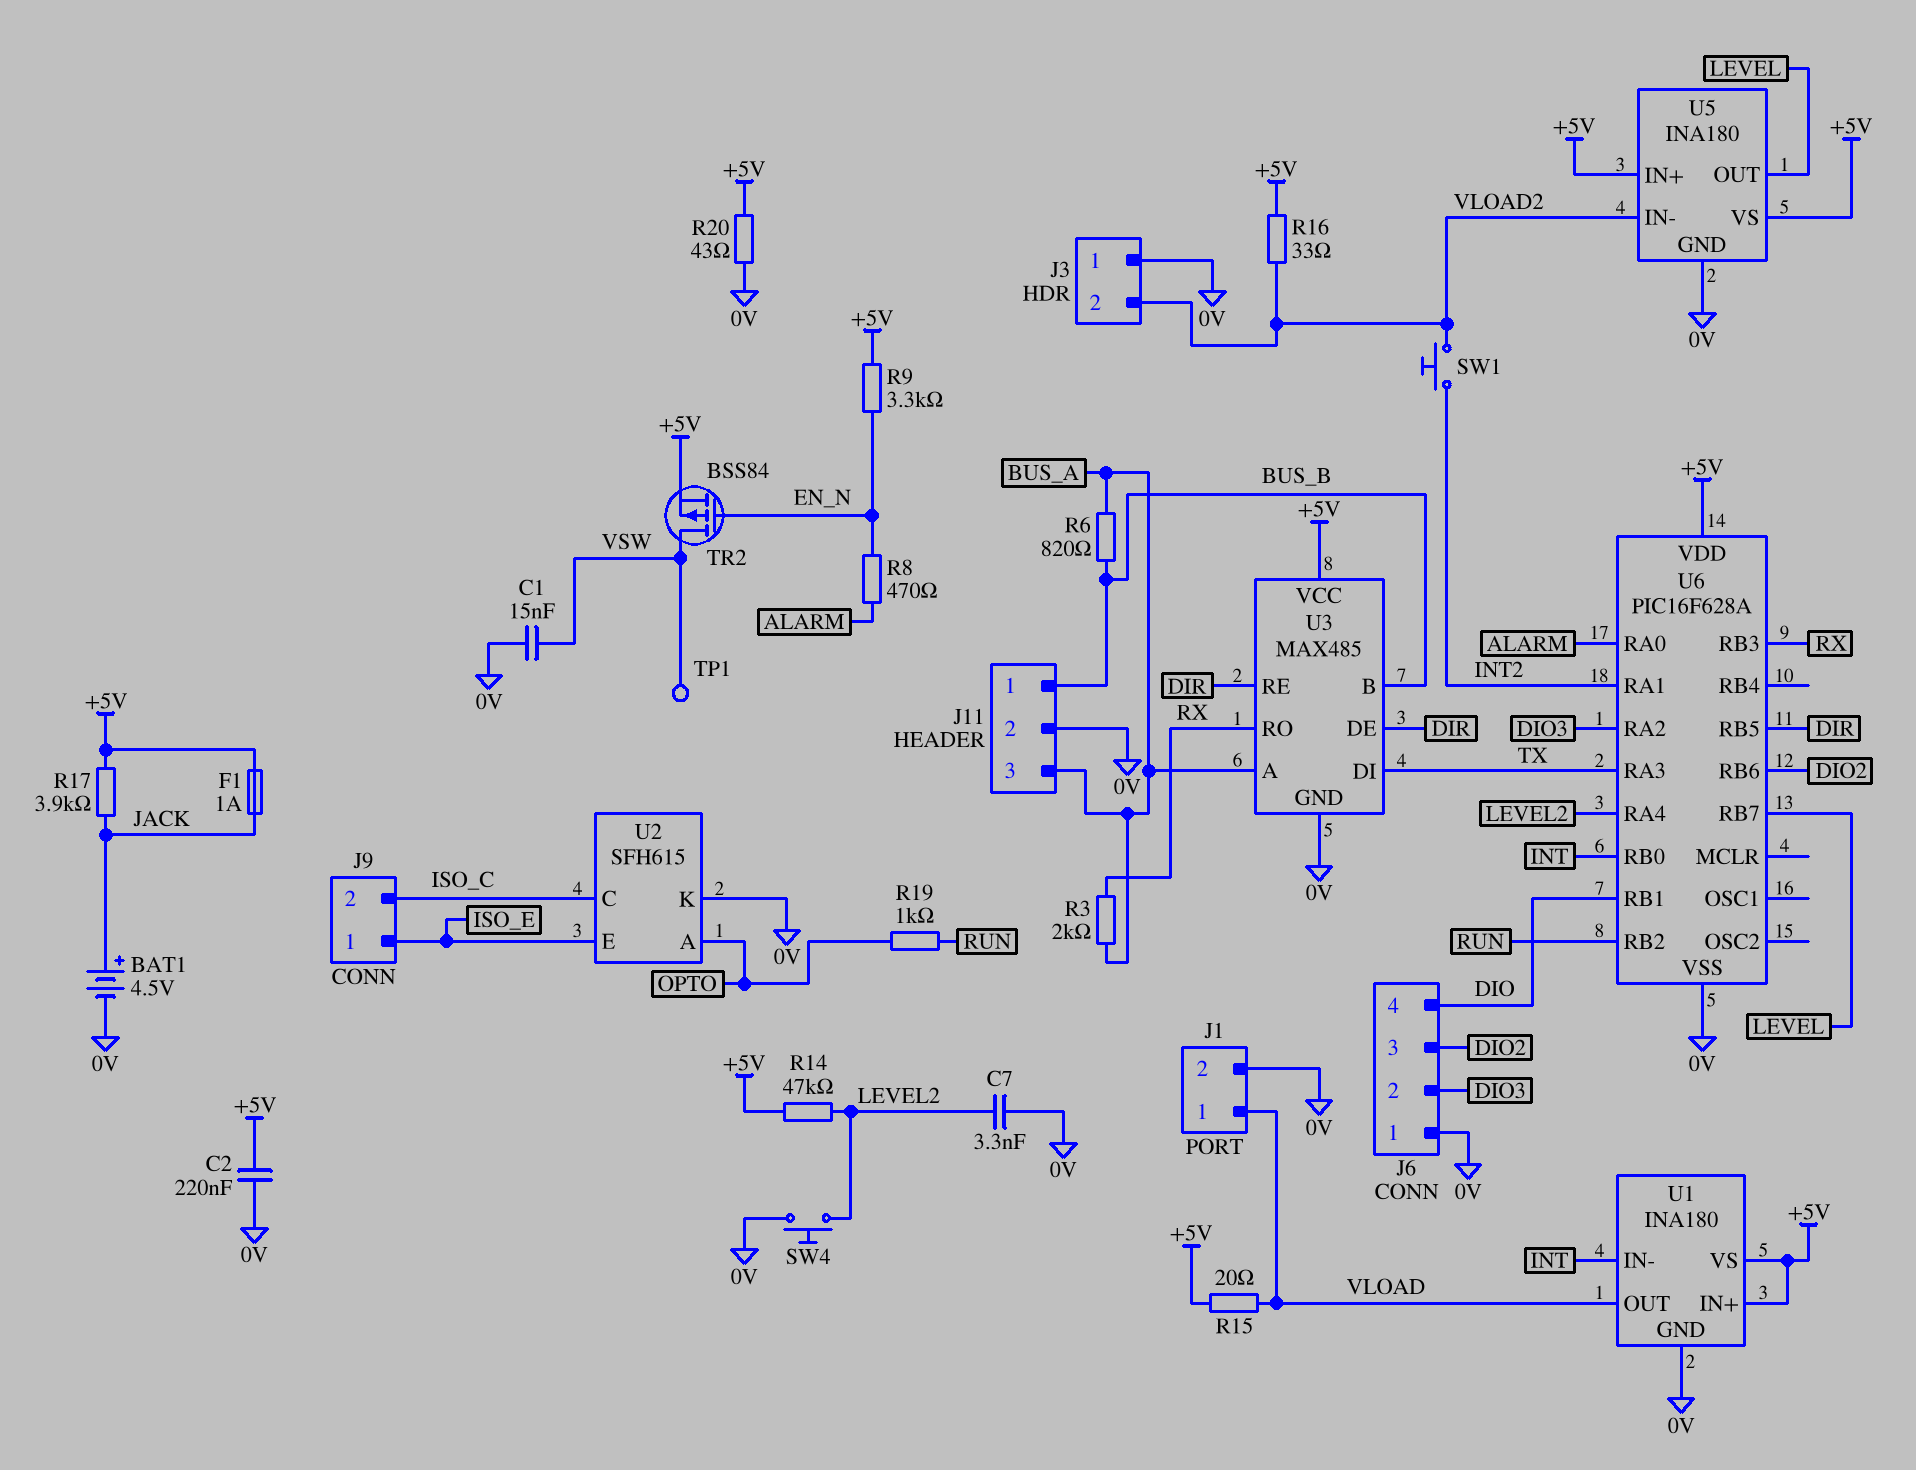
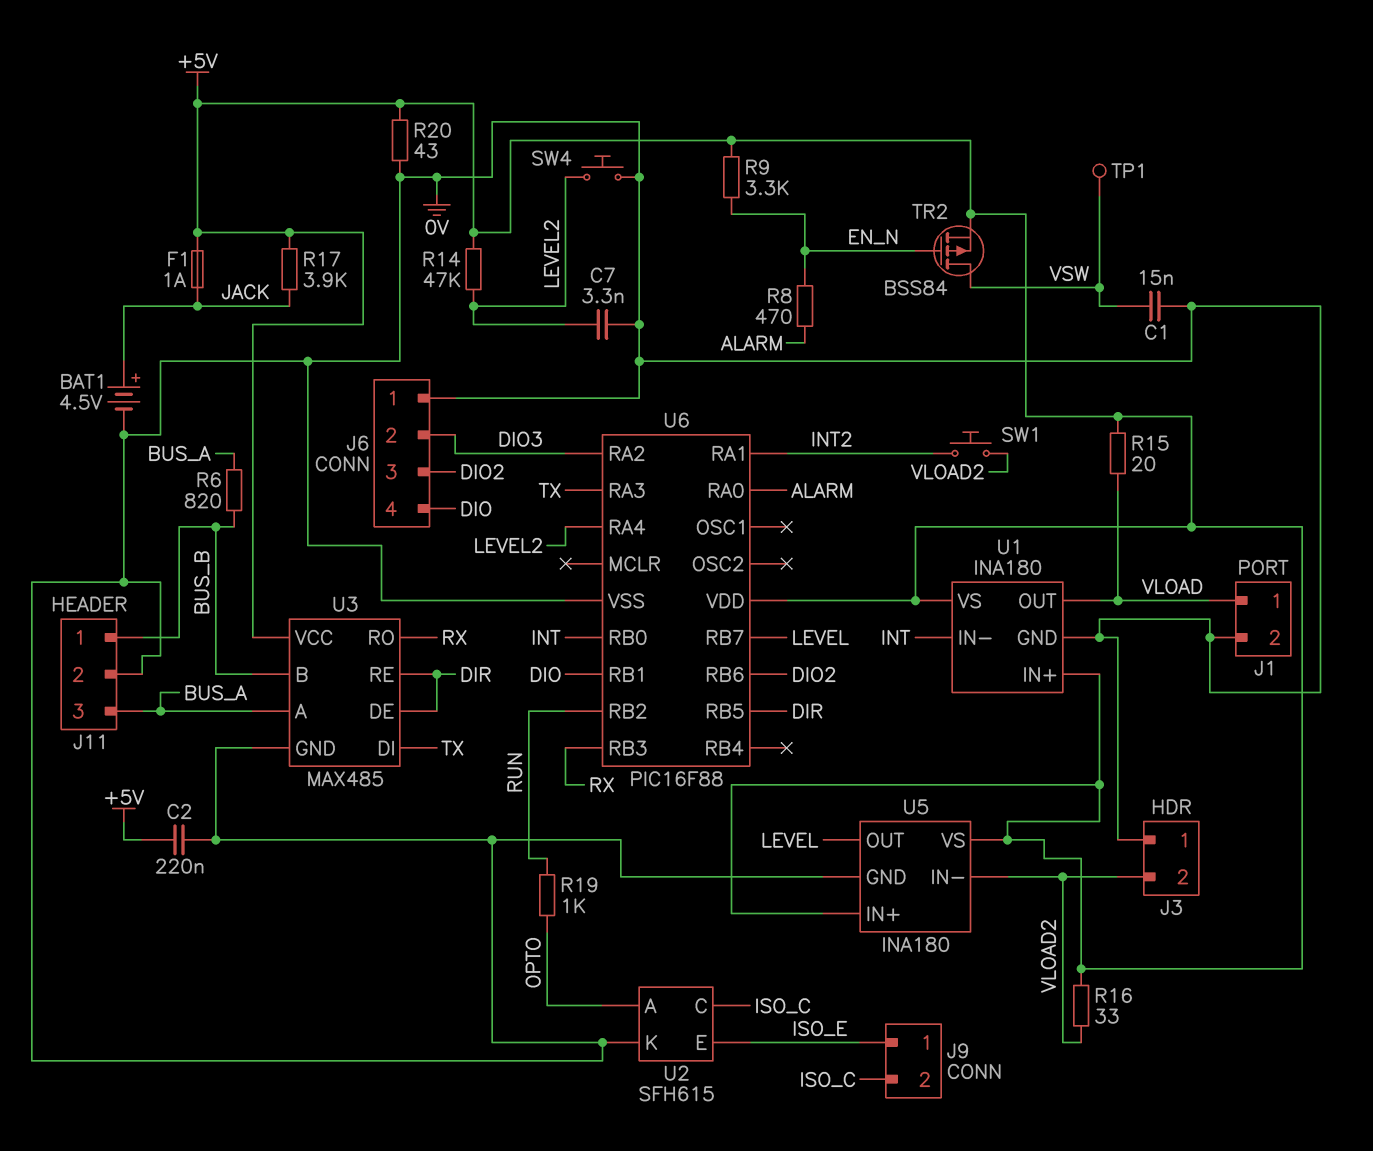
R3: 2k (BUS_A, RX) -> none
U6: PIC16F628A -> PIC16F88

